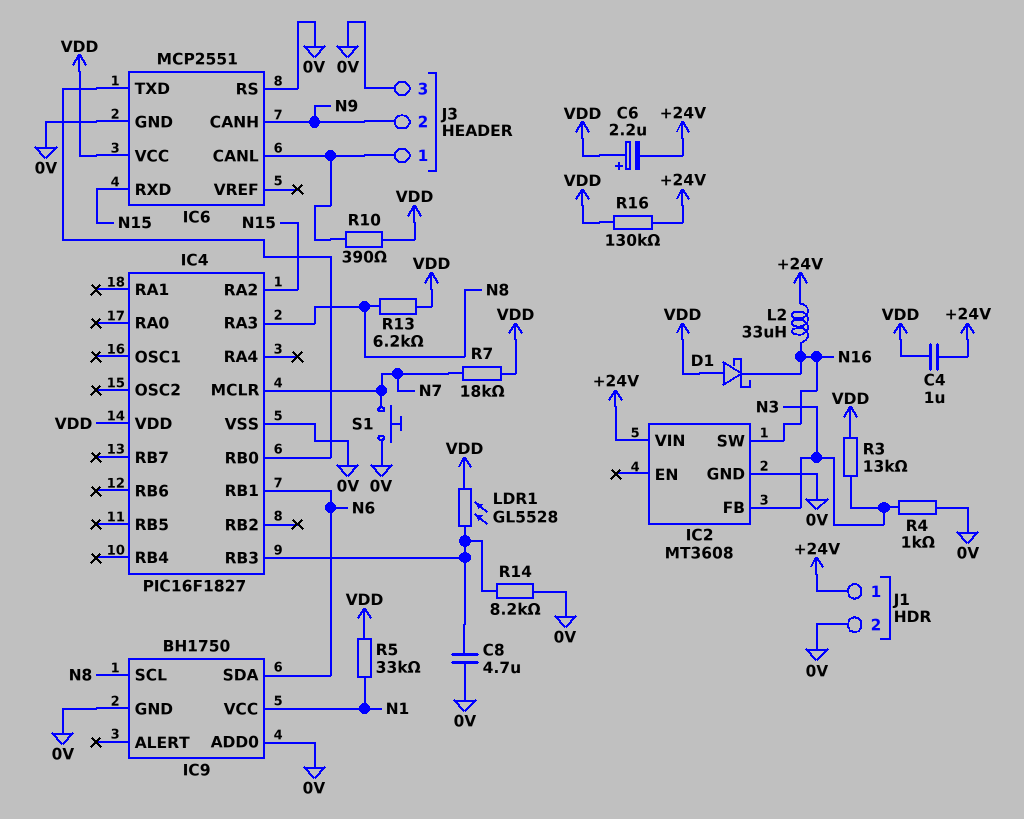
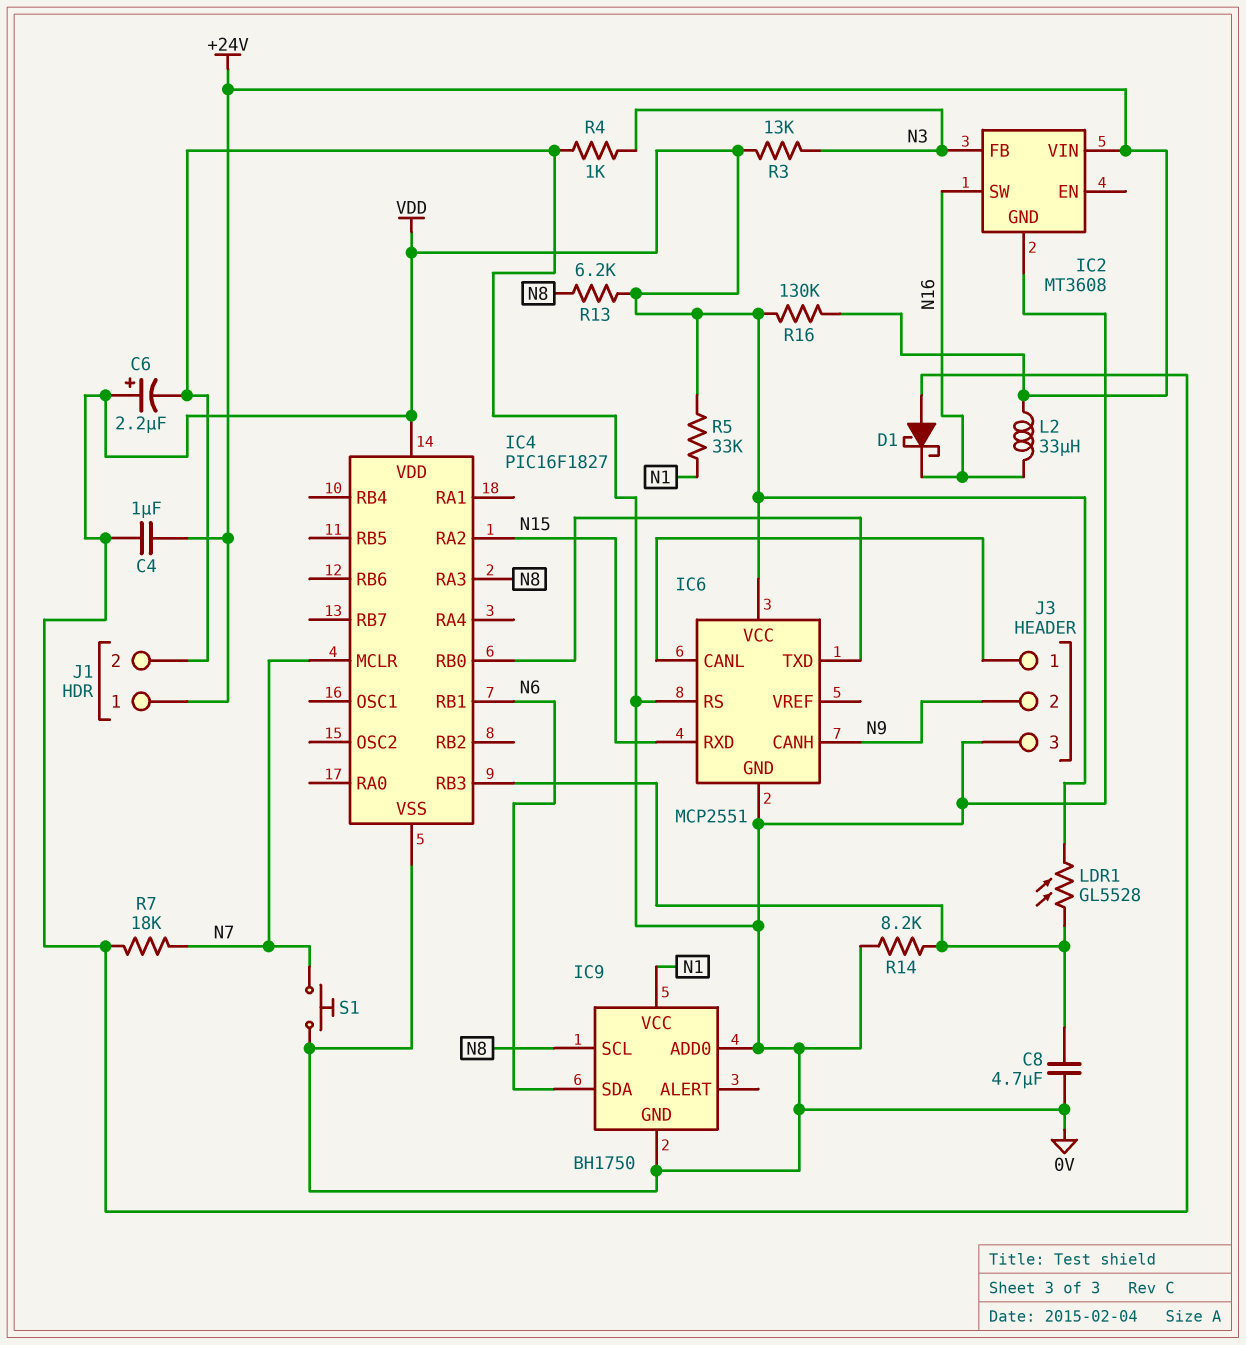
C6: 2.2uF (plus VDD, minus +24V) -> 2.2uF (plus VDD, minus 0V)
R10: 390 (IC6/CANL, VDD) -> none

